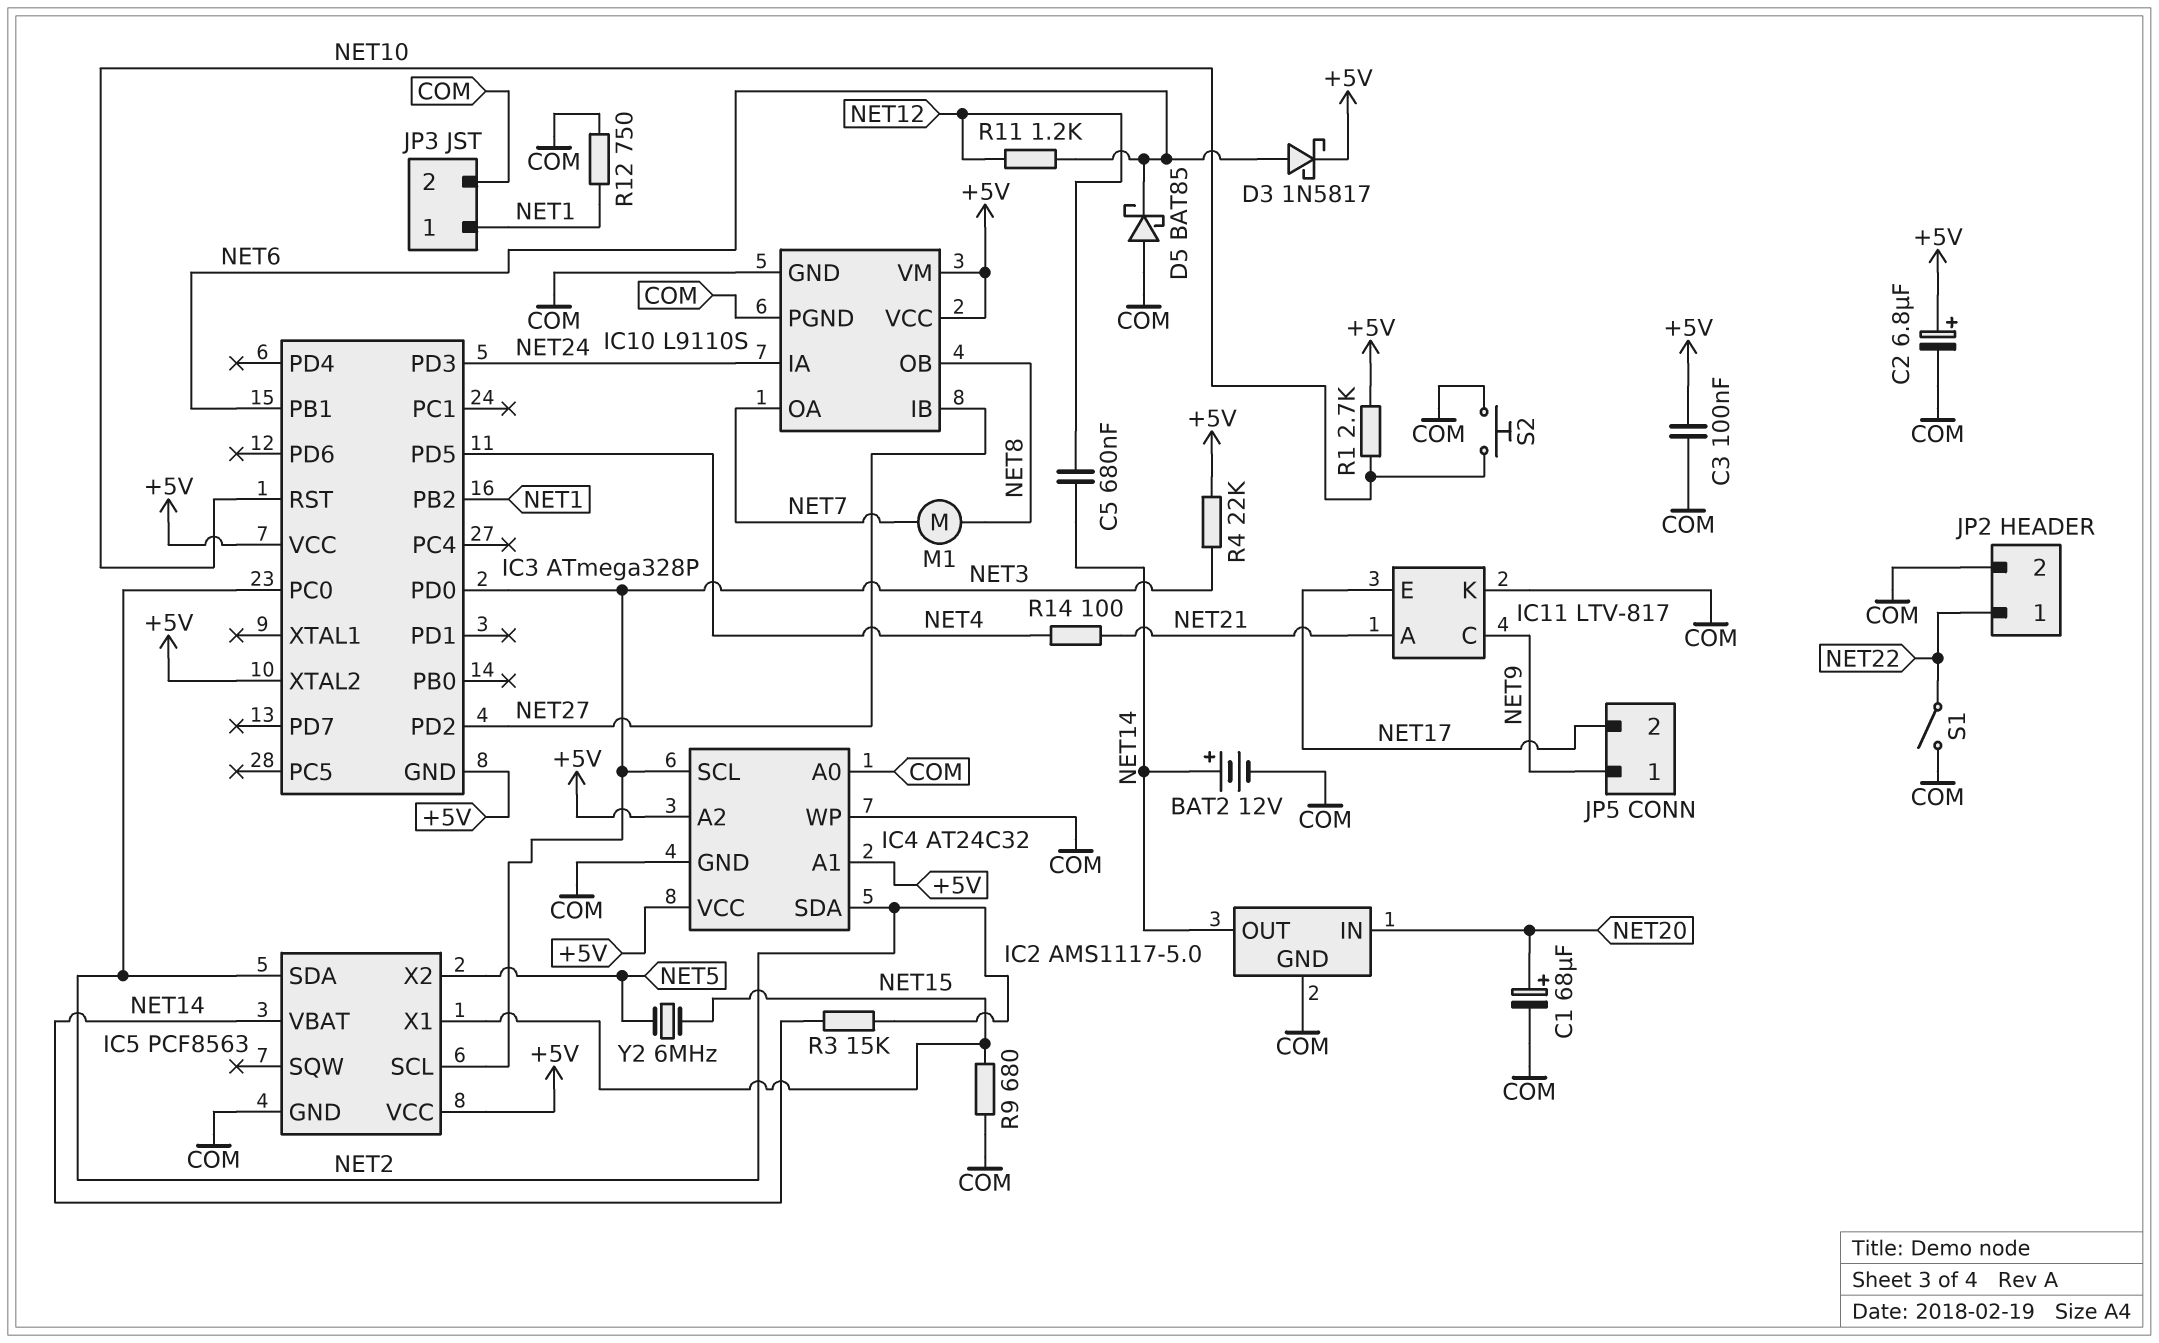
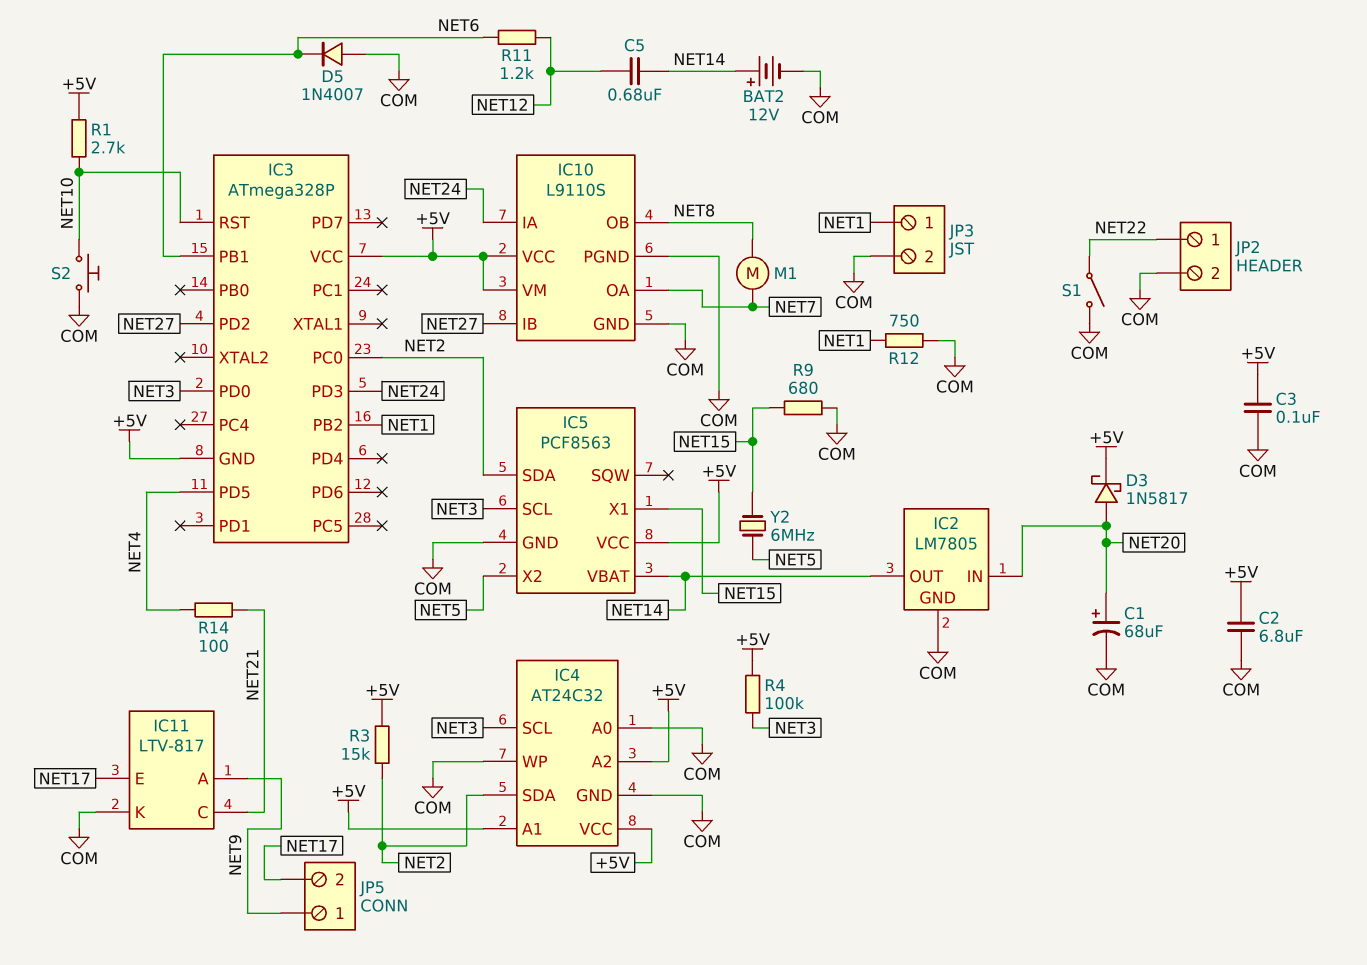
C2: 6.8uF (plus +5V, minus COM) -> 6.8uF (+5V, COM)
D3: schottky 1N5817 (A NET6, K +5V) -> schottky 1N5817 (A NET20, K +5V)
D5: schottky BAT85 (A COM, K NET6) -> diode 1N4007 (A COM, K NET6)
IC2: AMS1117-5.0 -> LM7805
IC3 pin XTAL2: +5V -> none
IC11 pin A: NET21 -> NET9
IC11 pin C: NET9 -> NET21
R3: 15k (NET2, NET14) -> 15k (+5V, NET2)
R4: 22k (+5V, NET3) -> 100k (+5V, NET3)

